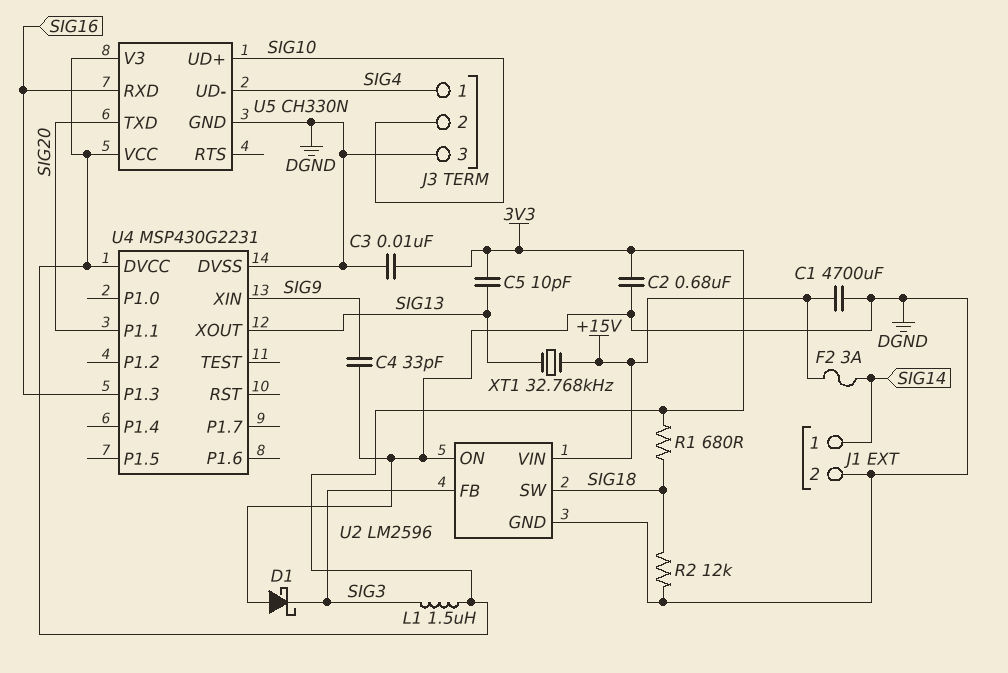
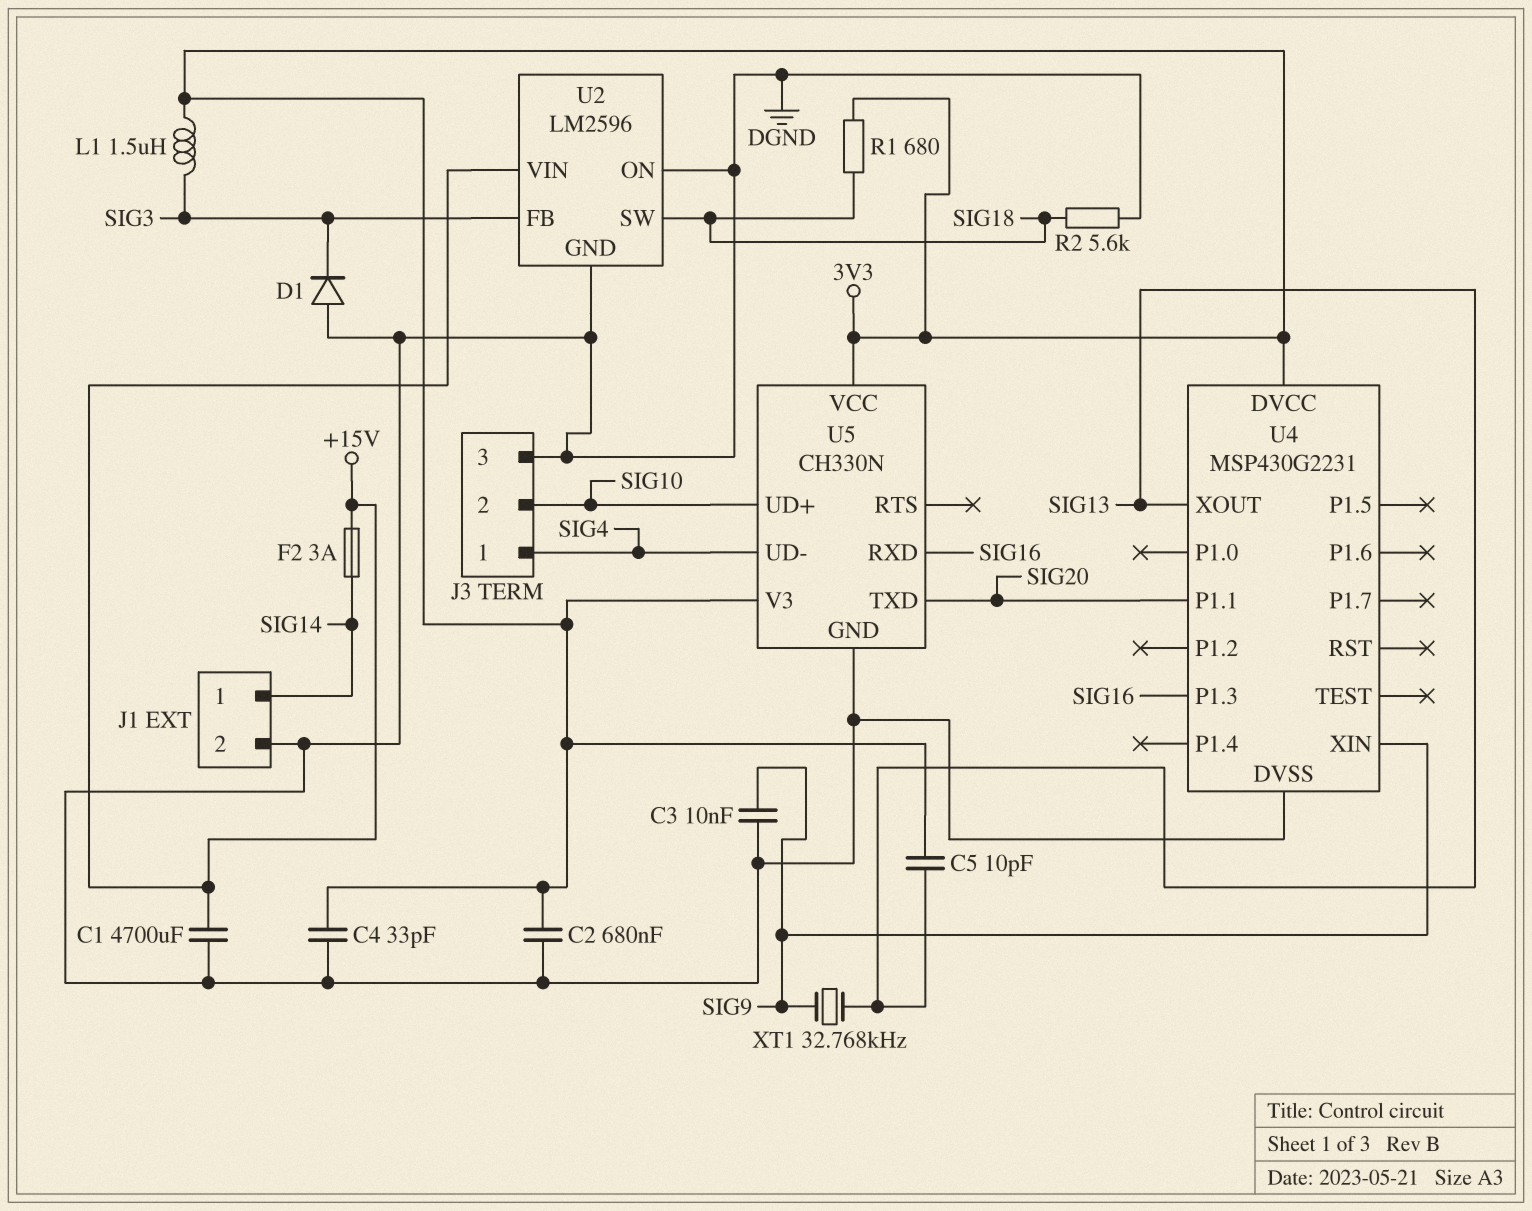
C3: 10nF (3V3, DGND) -> 10nF (DGND, SIG9)
C4: 33pF (DGND, SIG9) -> 33pF (3V3, DGND)
D1: schottky (A DGND, K SIG3) -> diode (A DGND, K SIG3)
R2: 12k (DGND, SIG18) -> 5.6k (DGND, SIG18)
XT1: 32.768kHz (+15V, SIG13) -> 32.768kHz (SIG9, SIG13)

